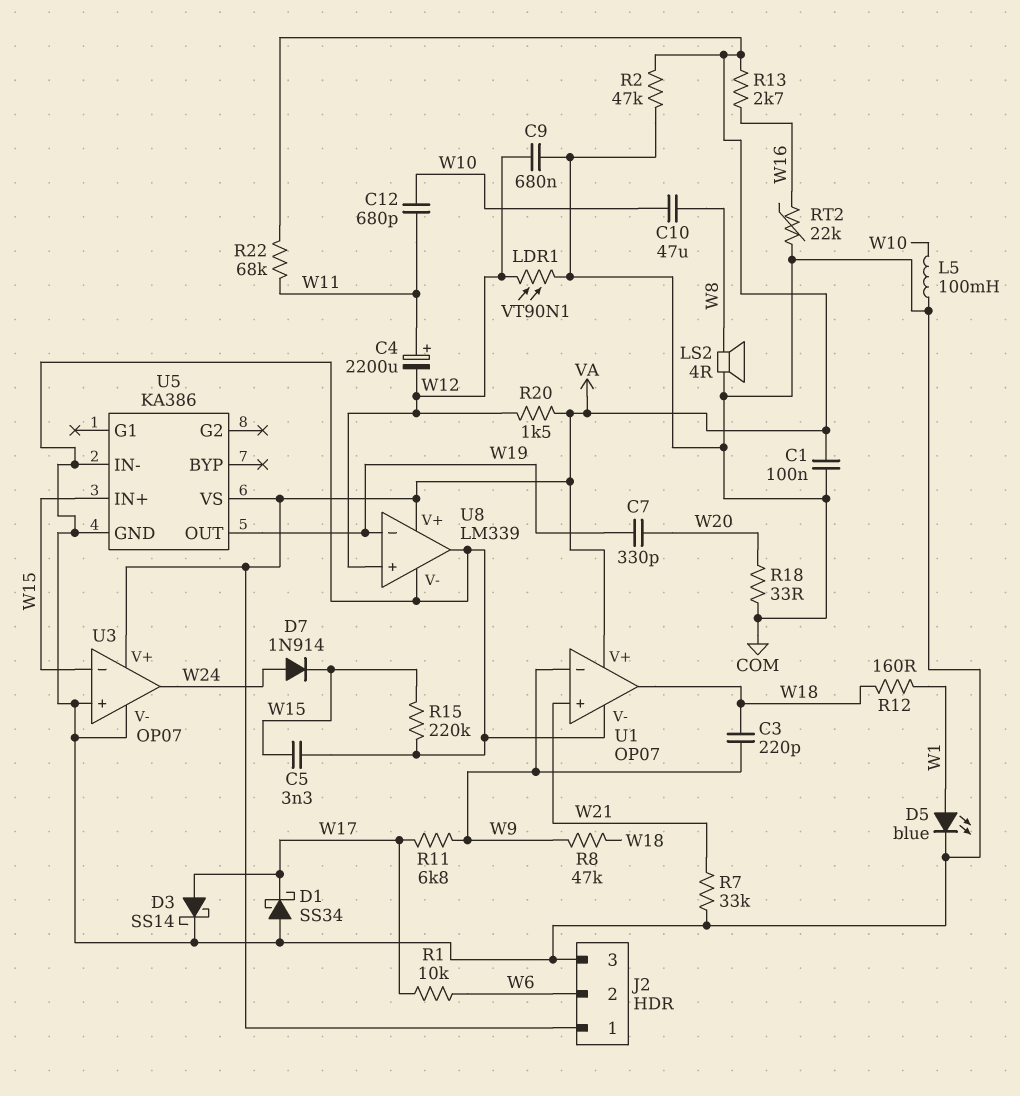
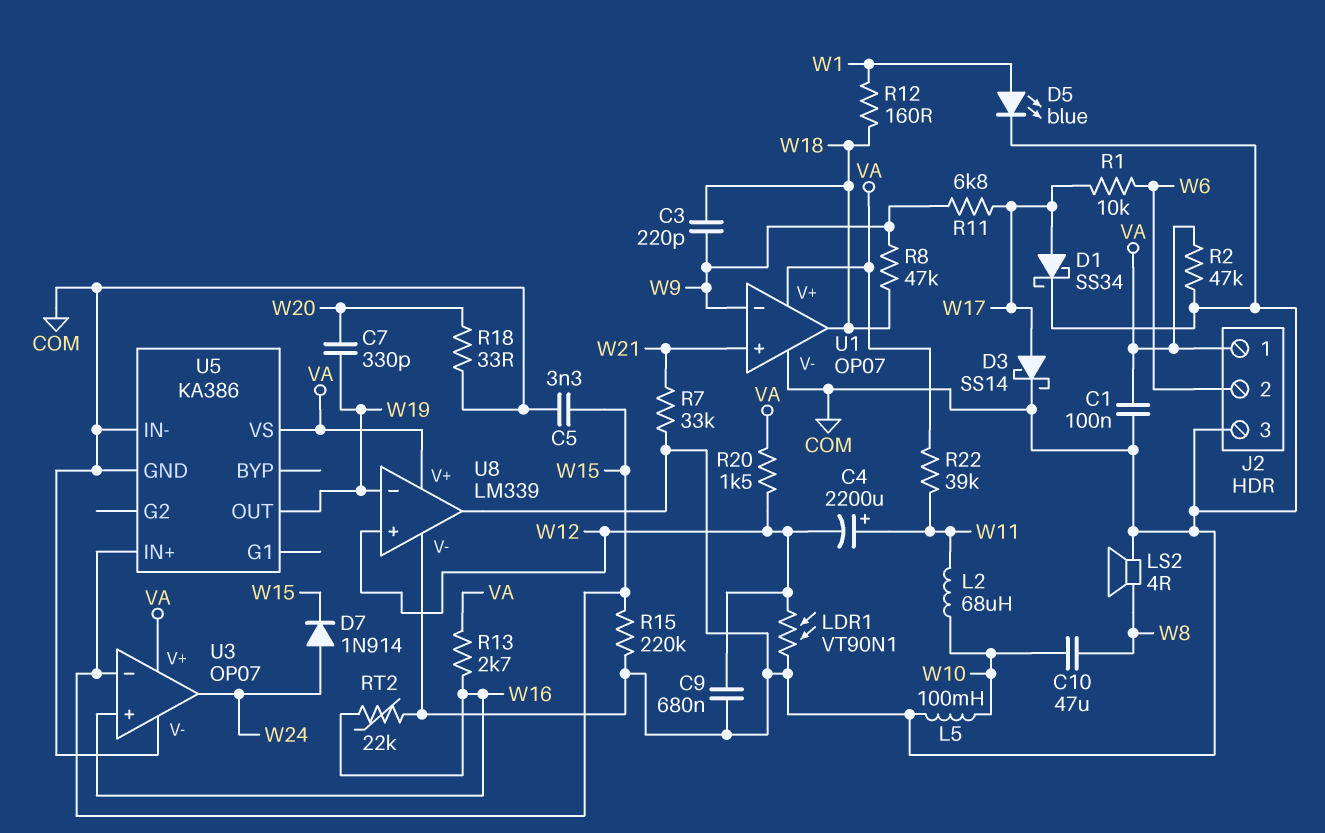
C12: 680pF (W10, W11) -> none
D1: schottky SS34 (A COM, K W17) -> schottky SS34 (A W17, K COM)
L2: none -> 68uH (W10, W11)
R22: 68k (VA, W11) -> 39k (VA, W11)
U3 pin in+: COM -> W16

